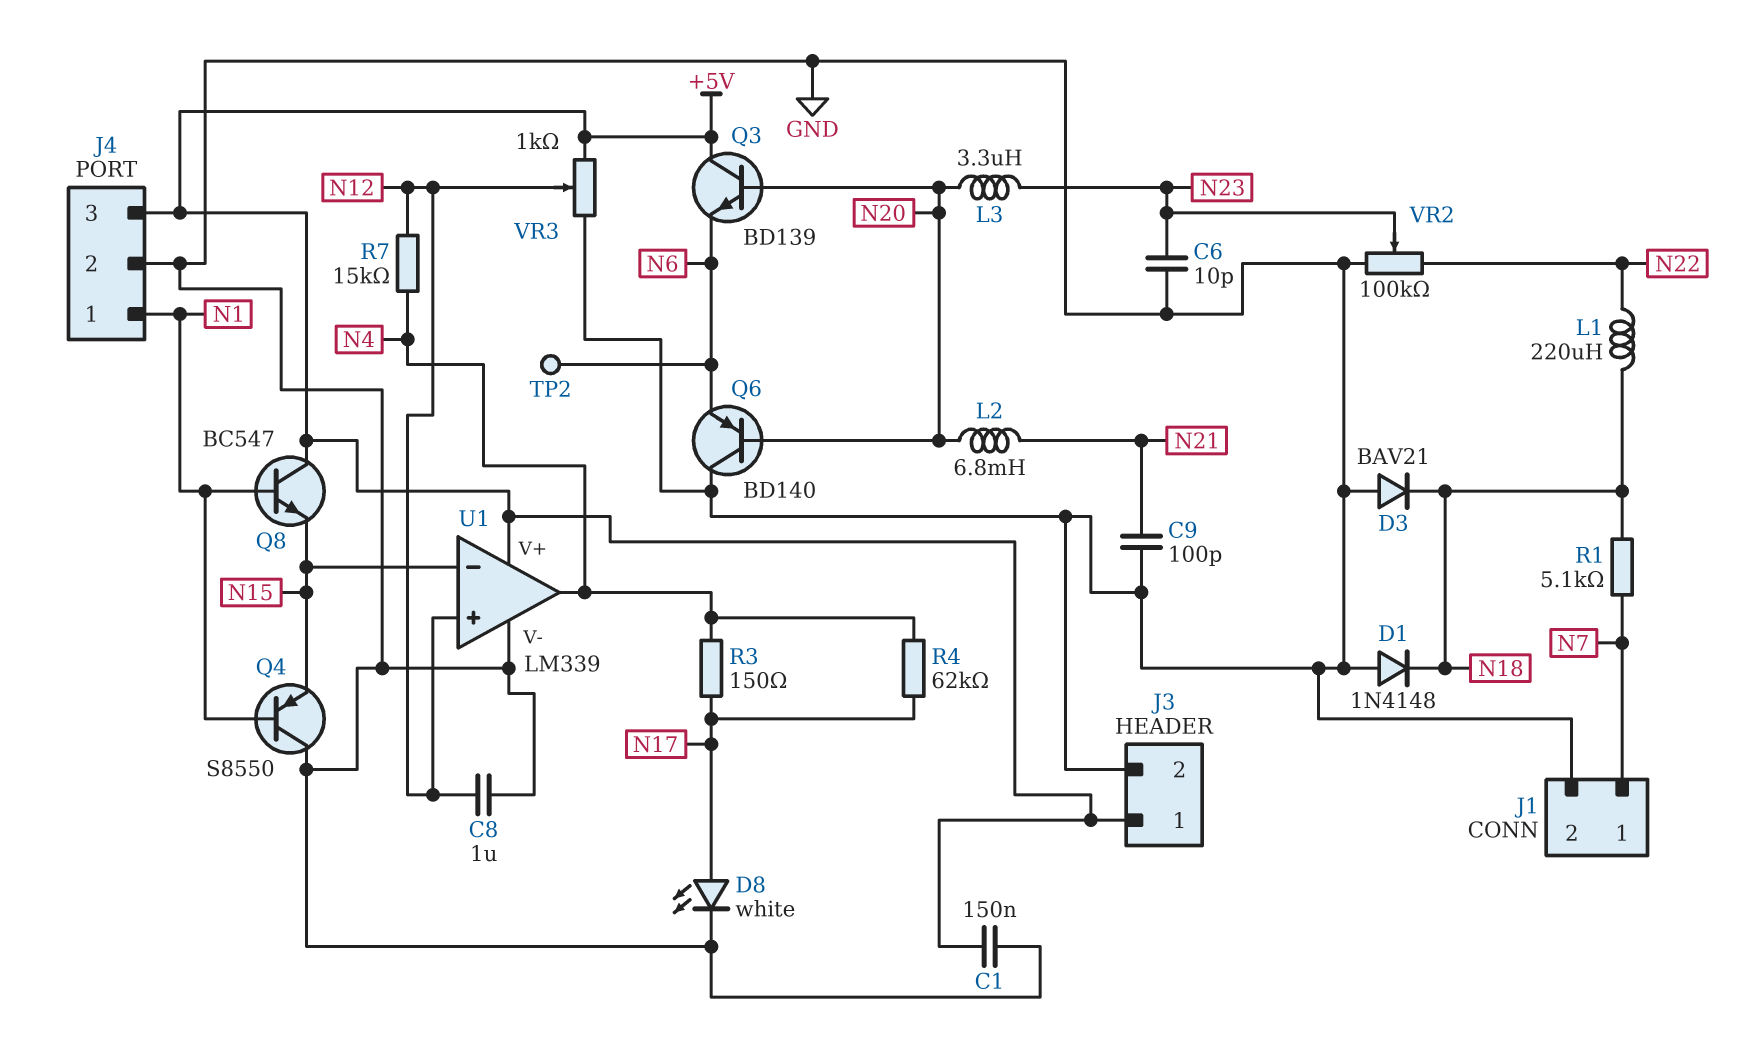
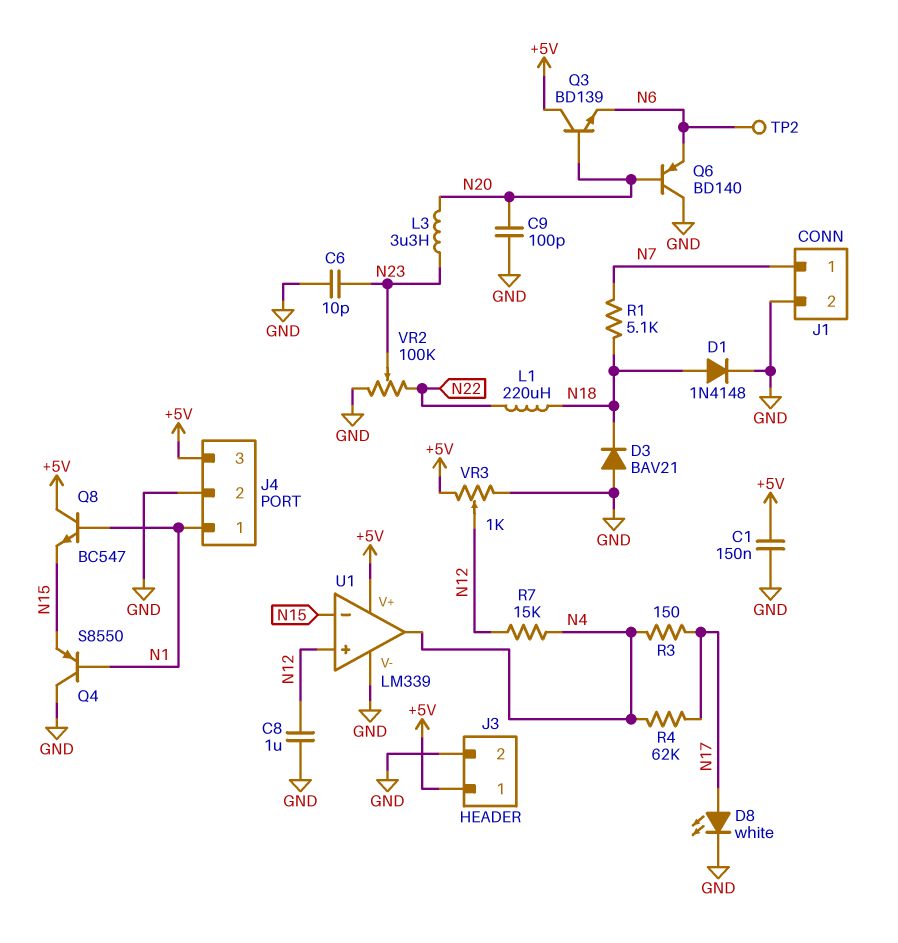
C9: 100pF (GND, N21) -> 100pF (GND, N20)
D1: diode 1N4148 (A GND, K N18) -> diode 1N4148 (A N18, K GND)
L2: 6.8mH (N20, N21) -> none

